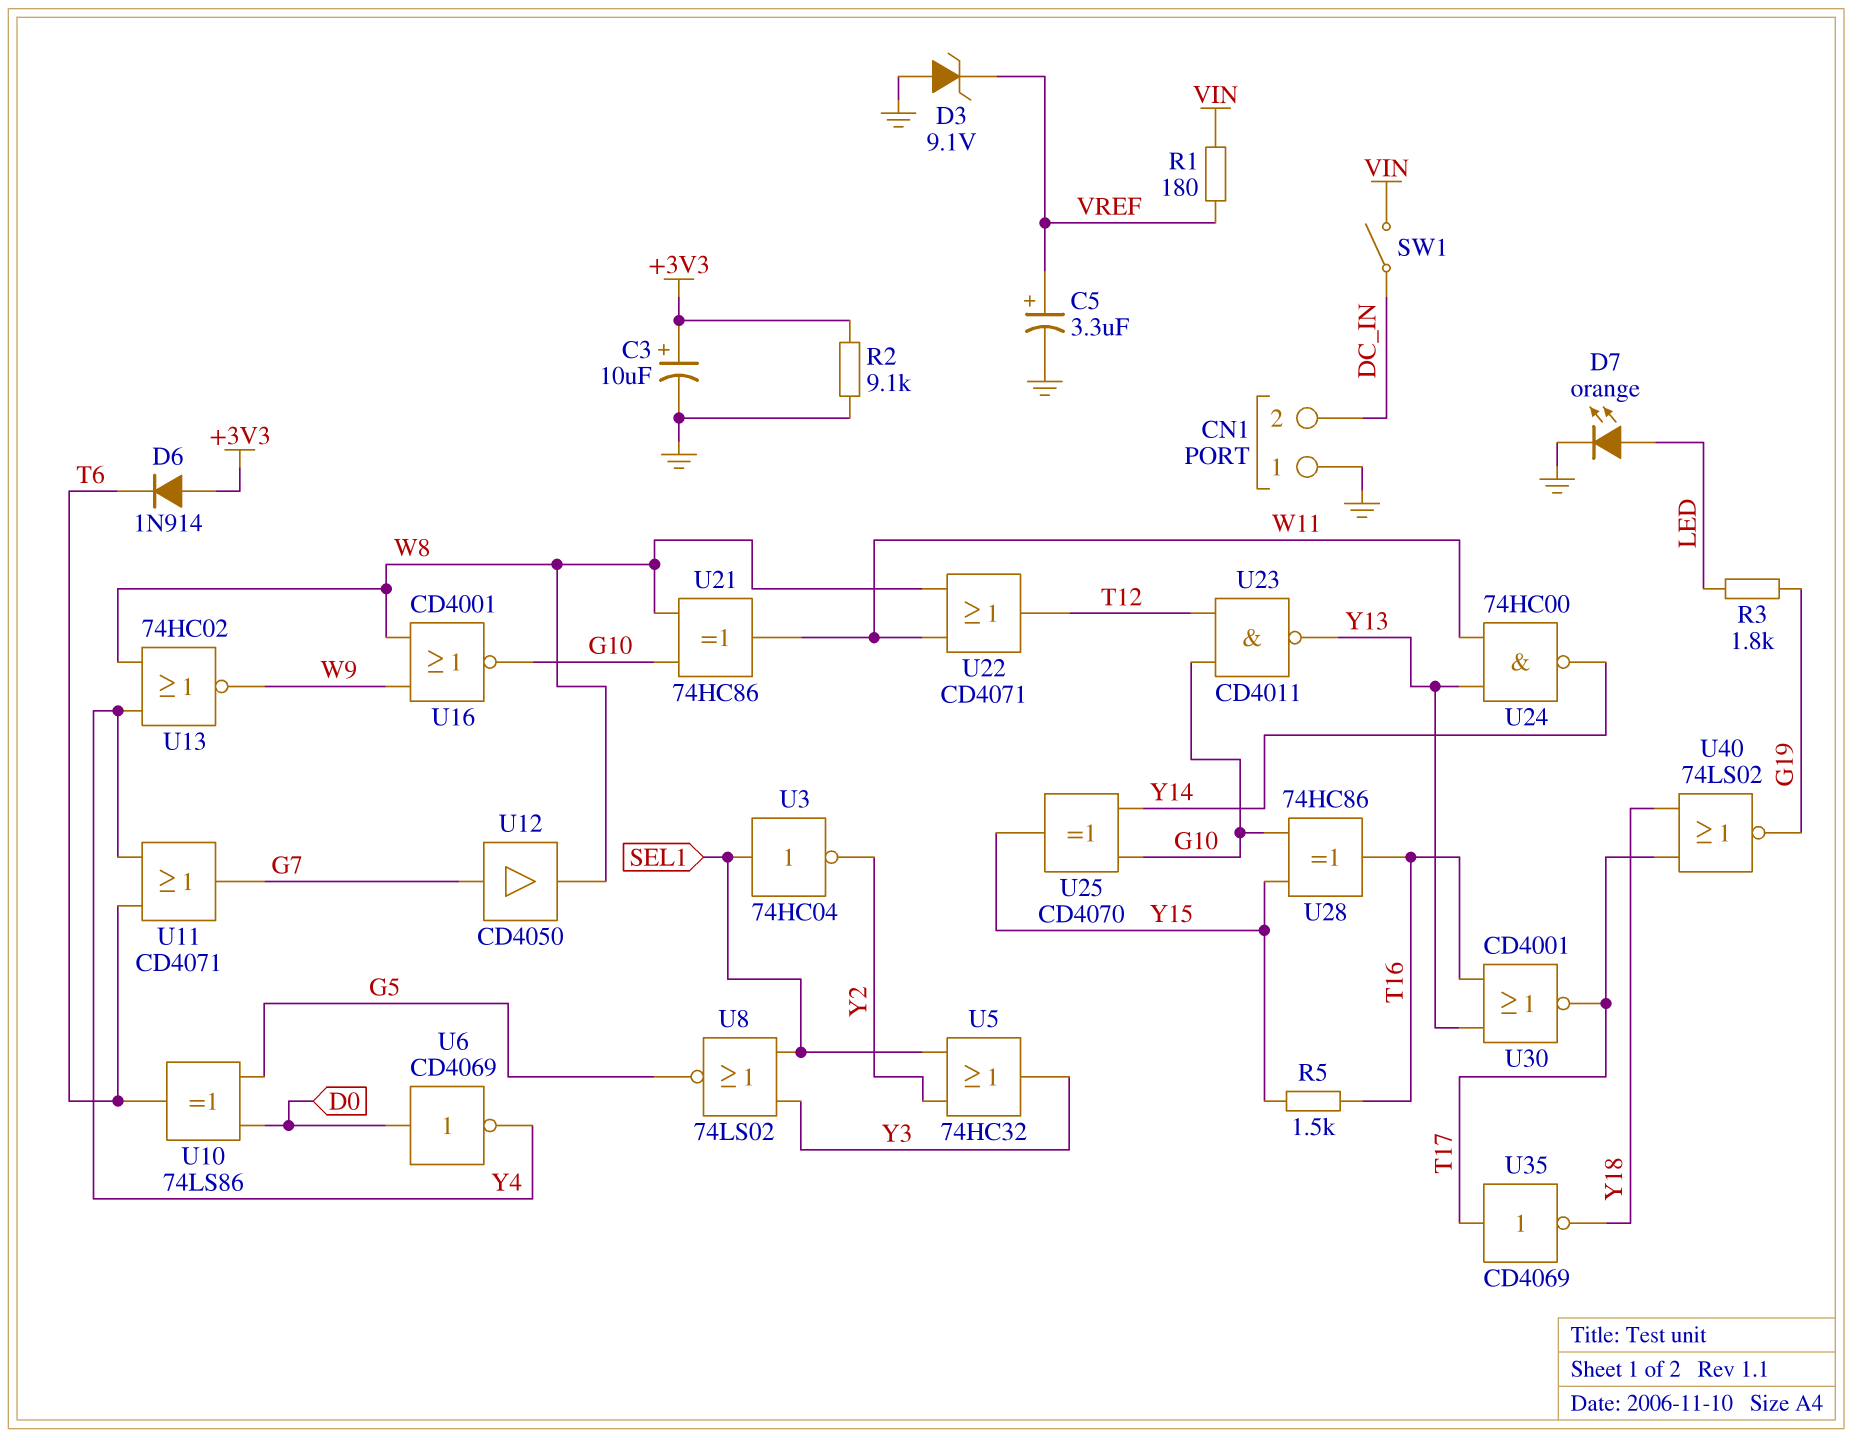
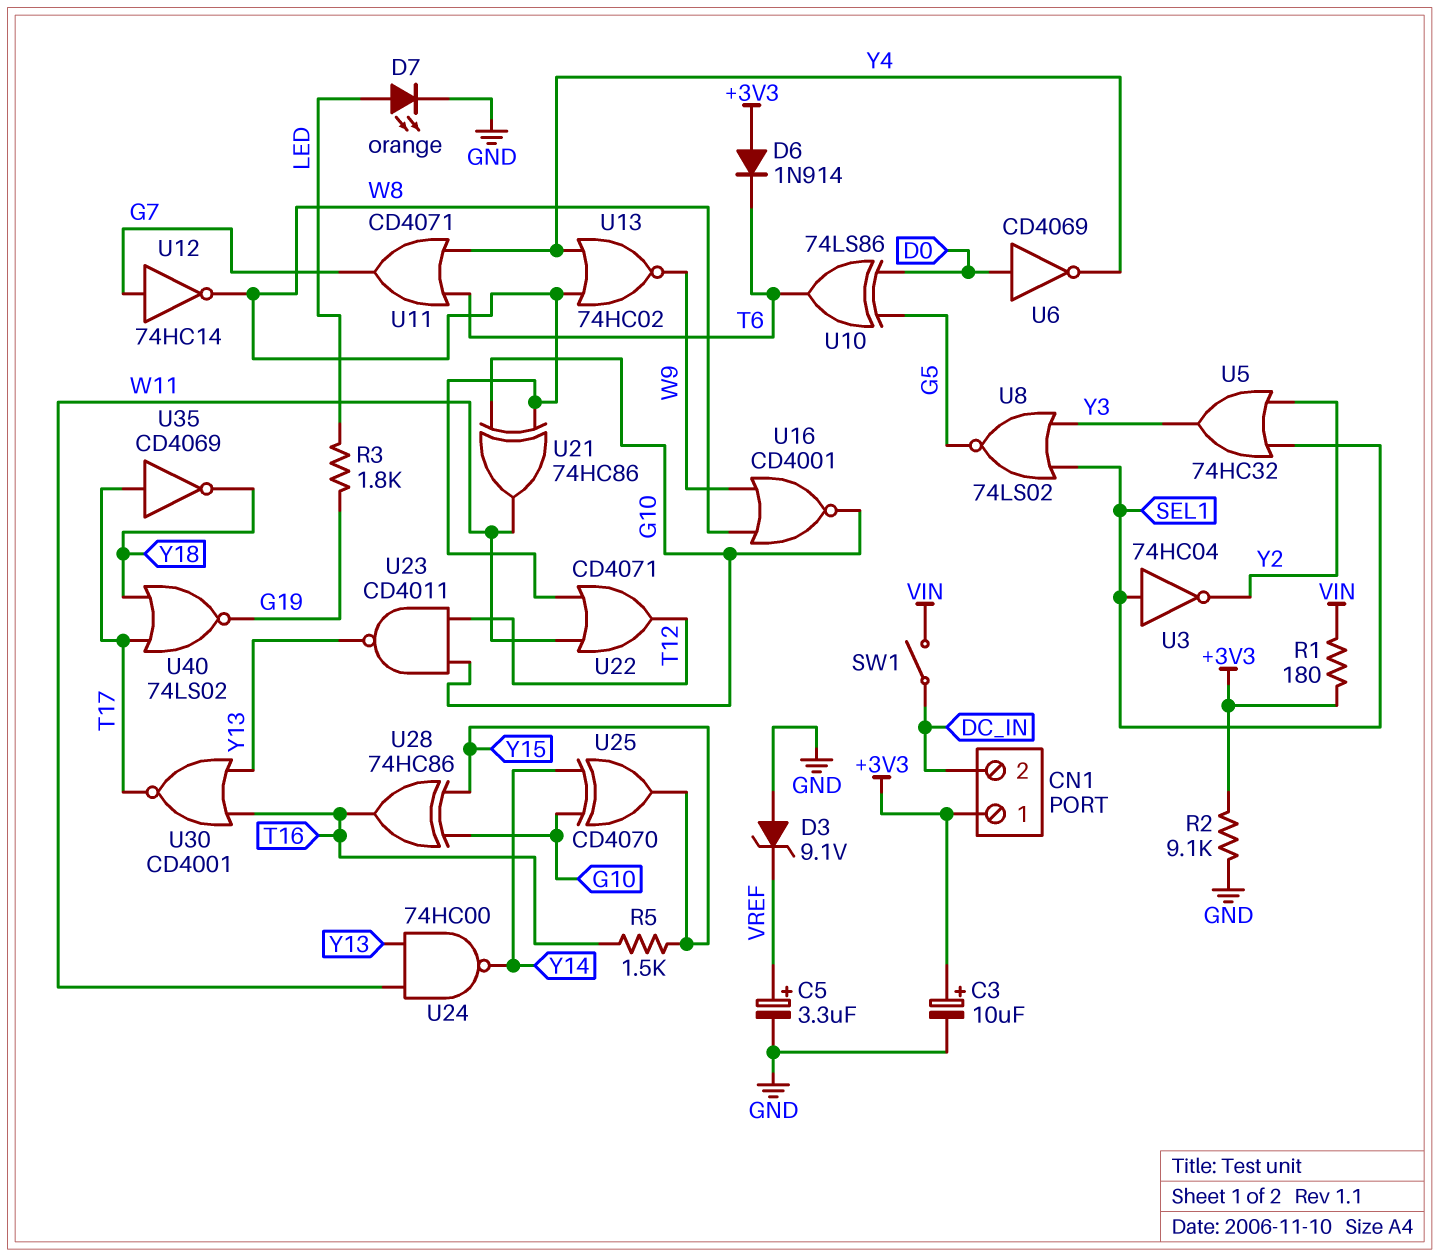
CN1 pin 1: GND -> +3V3
R1: 180 (VIN, VREF) -> 180 (+3V3, VIN)
U12: buffer CD4050 (in G7, out W8) -> NOT 74HC14 (in G7, out W8)

